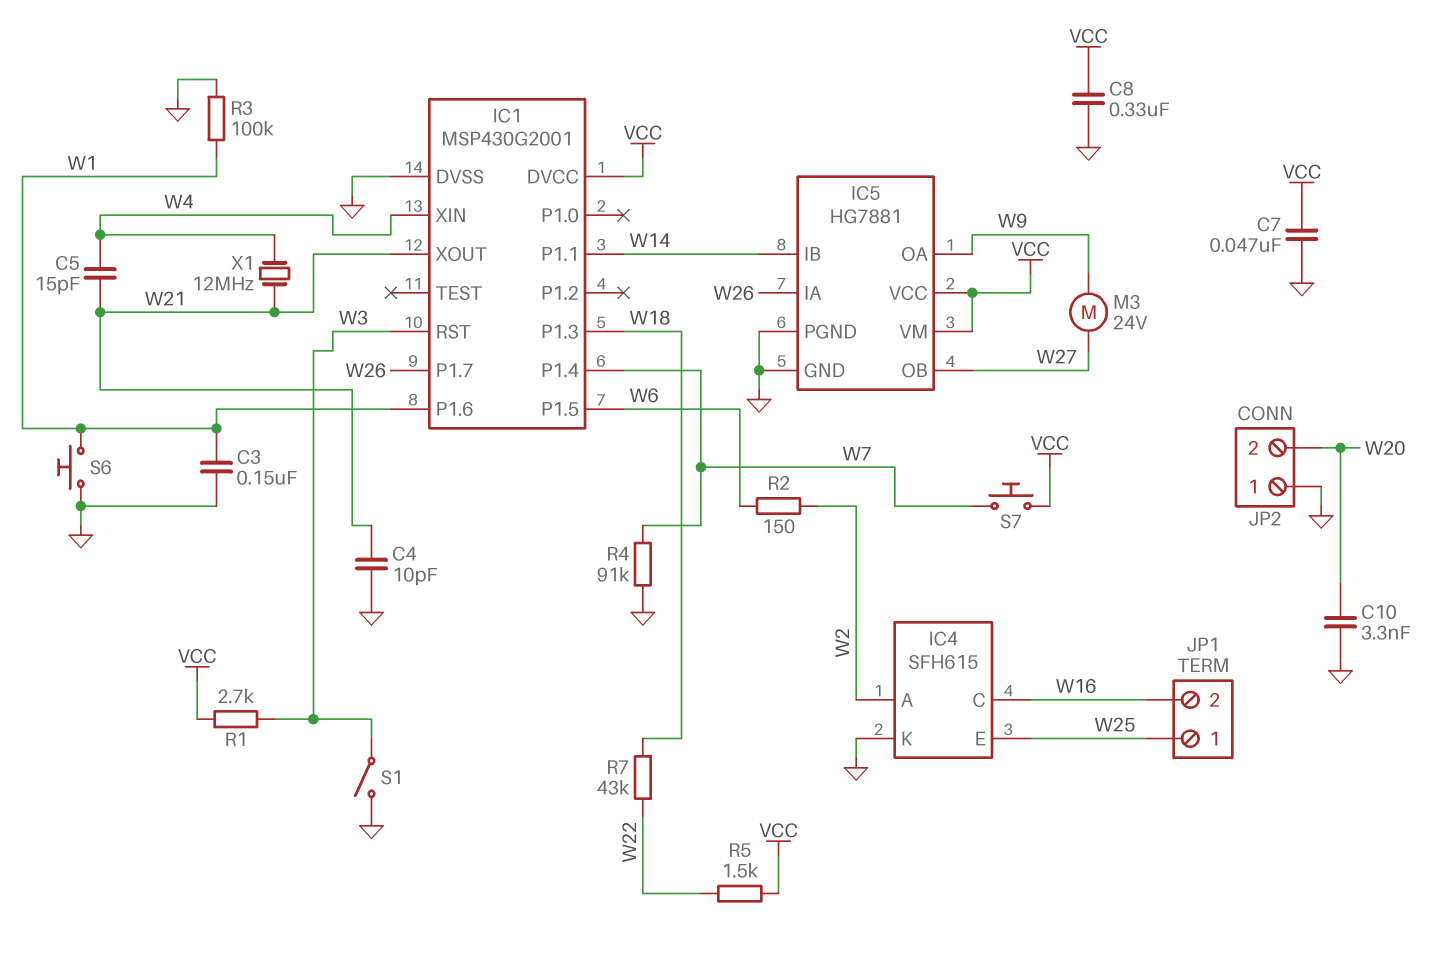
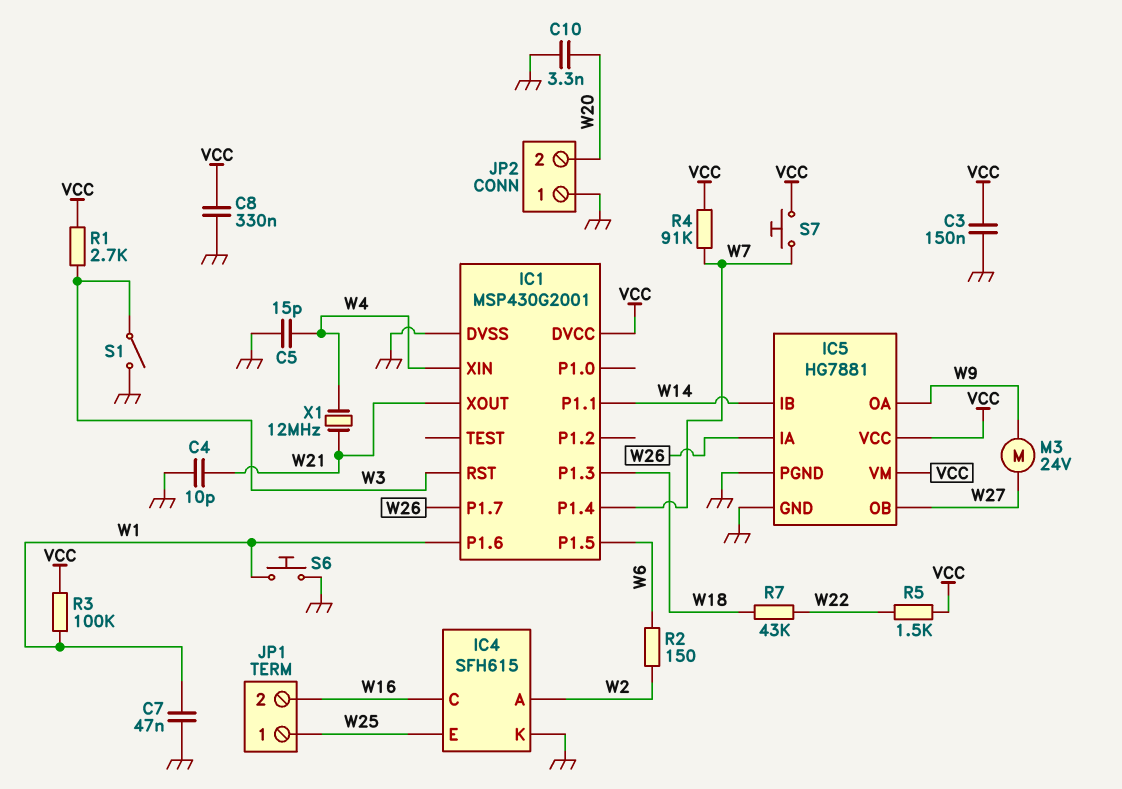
C3: 150nF (GND, W1) -> 150nF (GND, VCC)
C5: 15pF (W4, W21) -> 15pF (GND, W4)
C7: 47nF (GND, VCC) -> 47nF (GND, W1)
R3: 100k (GND, W1) -> 100k (VCC, W1)
R4: 91k (GND, W7) -> 91k (VCC, W7)

